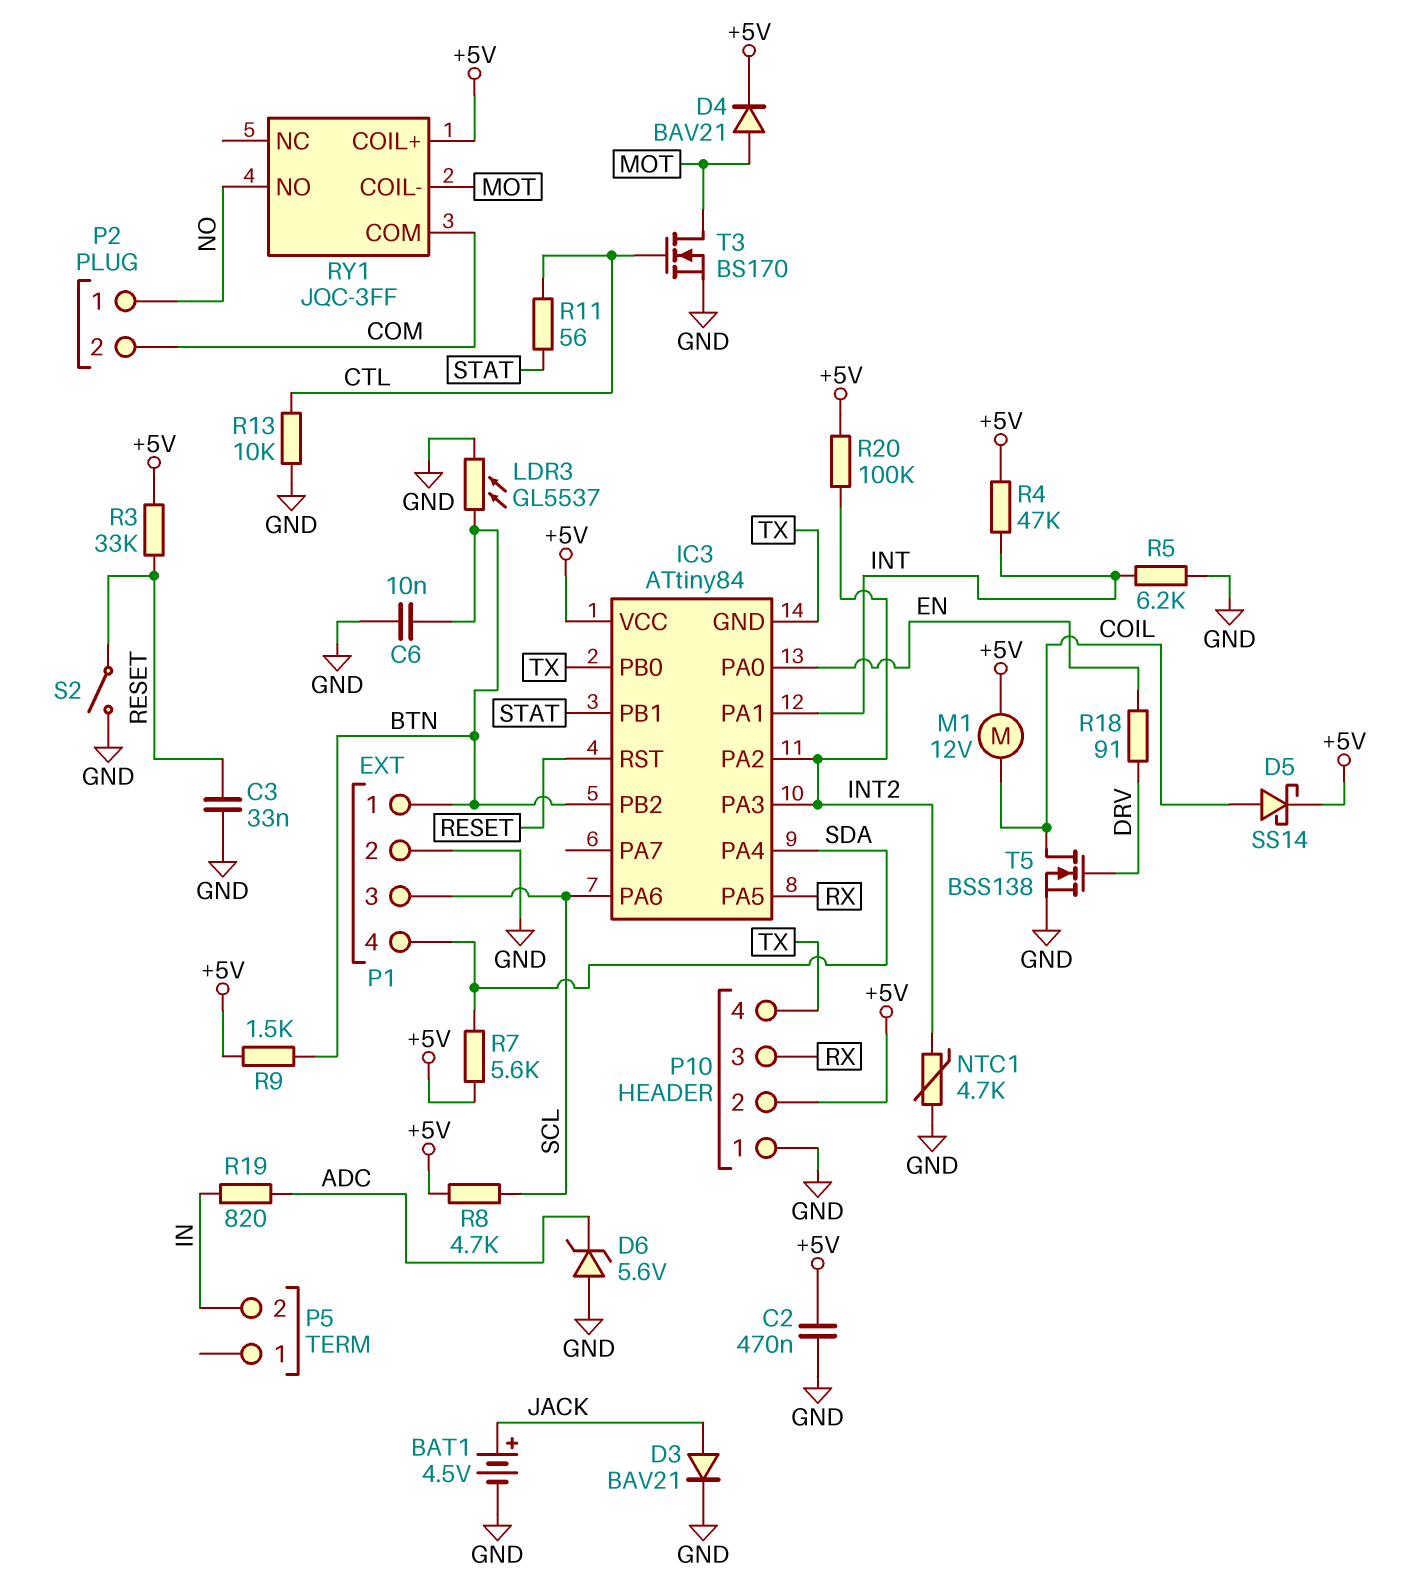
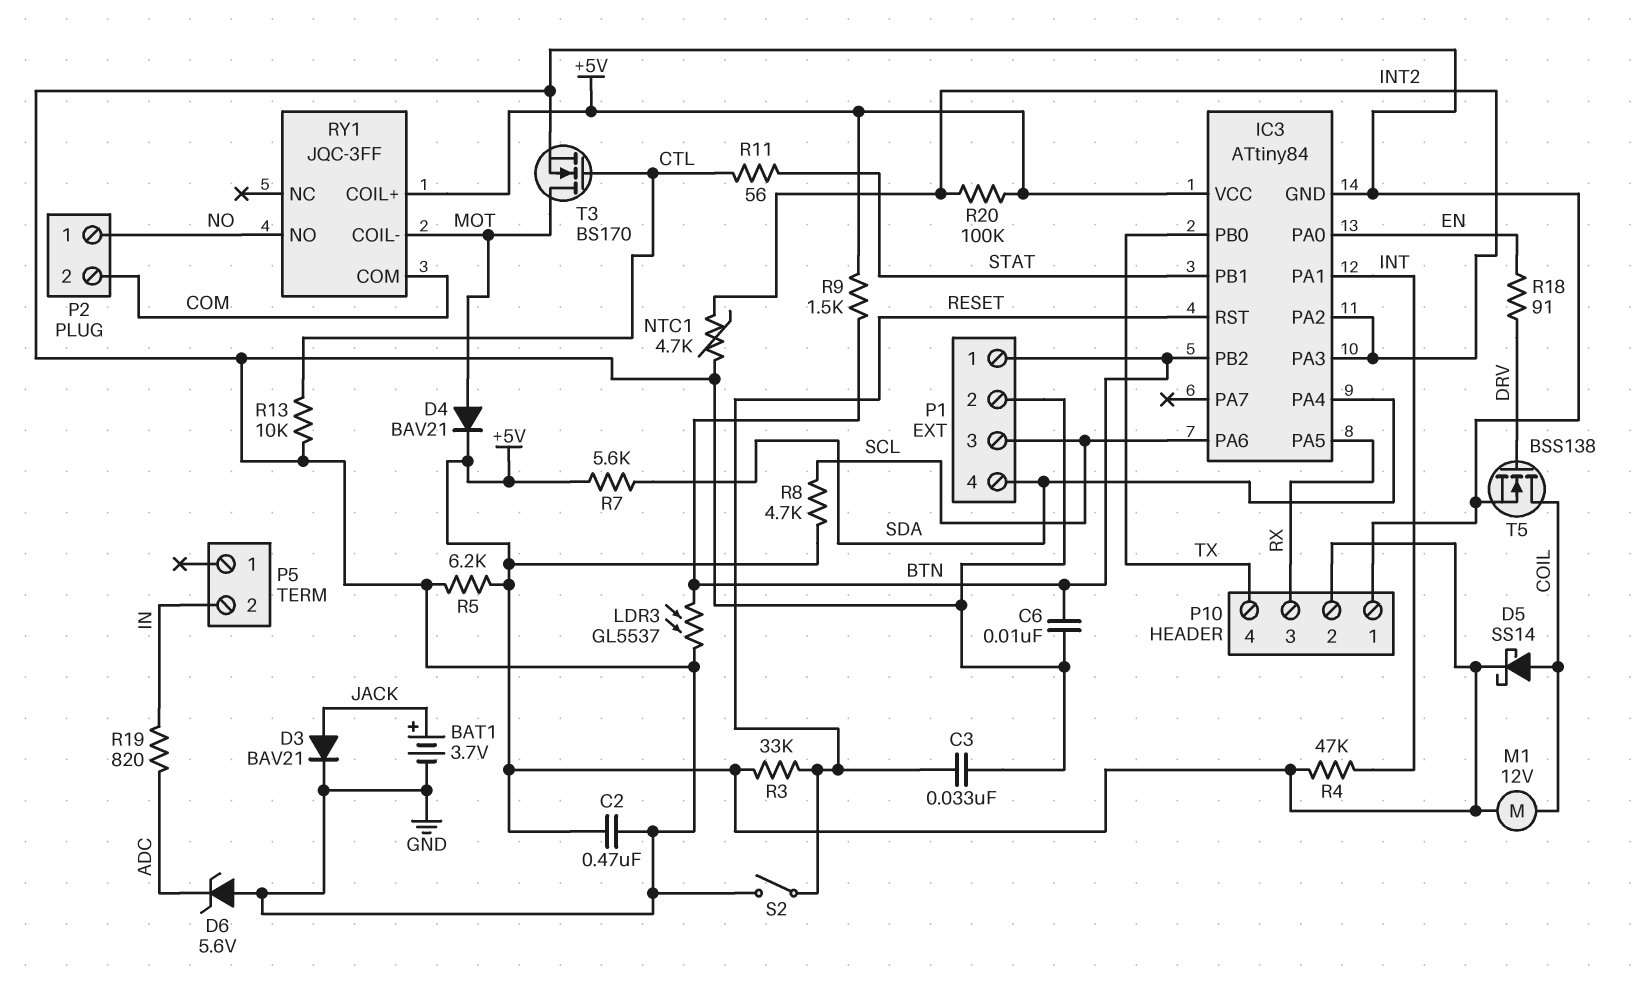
BAT1: 4.5V (plus JACK, minus GND) -> 3.7V (plus JACK, minus GND)
IC3 pin GND: TX -> GND
R5: 6.2k (GND, INT) -> 6.2k (+5V, GND)

